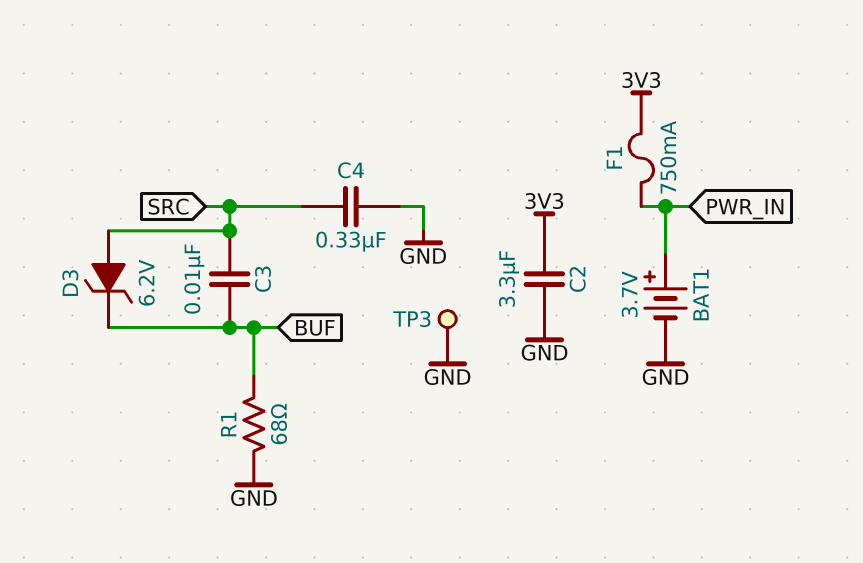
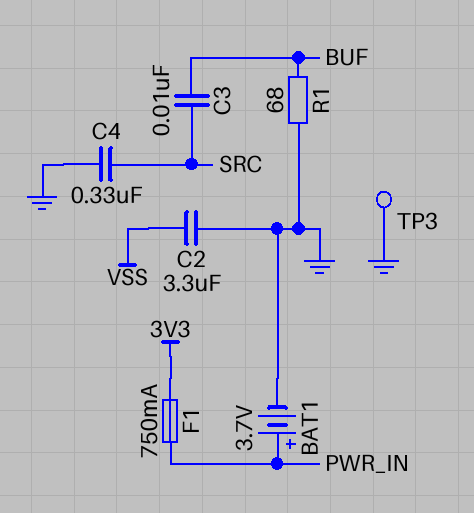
C2: 3.3uF (3V3, GND) -> 3.3uF (GND, VSS)
D3: zener 6.2V (A SRC, K BUF) -> none

